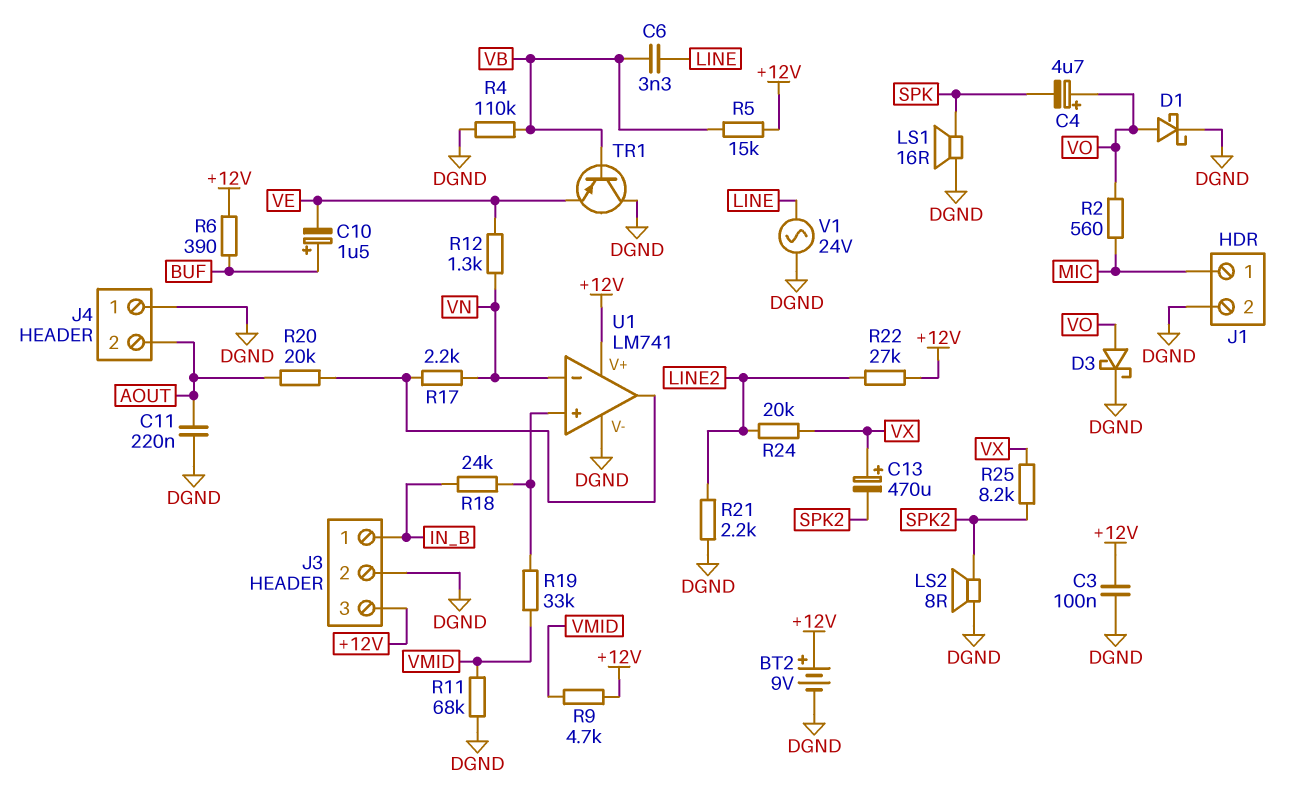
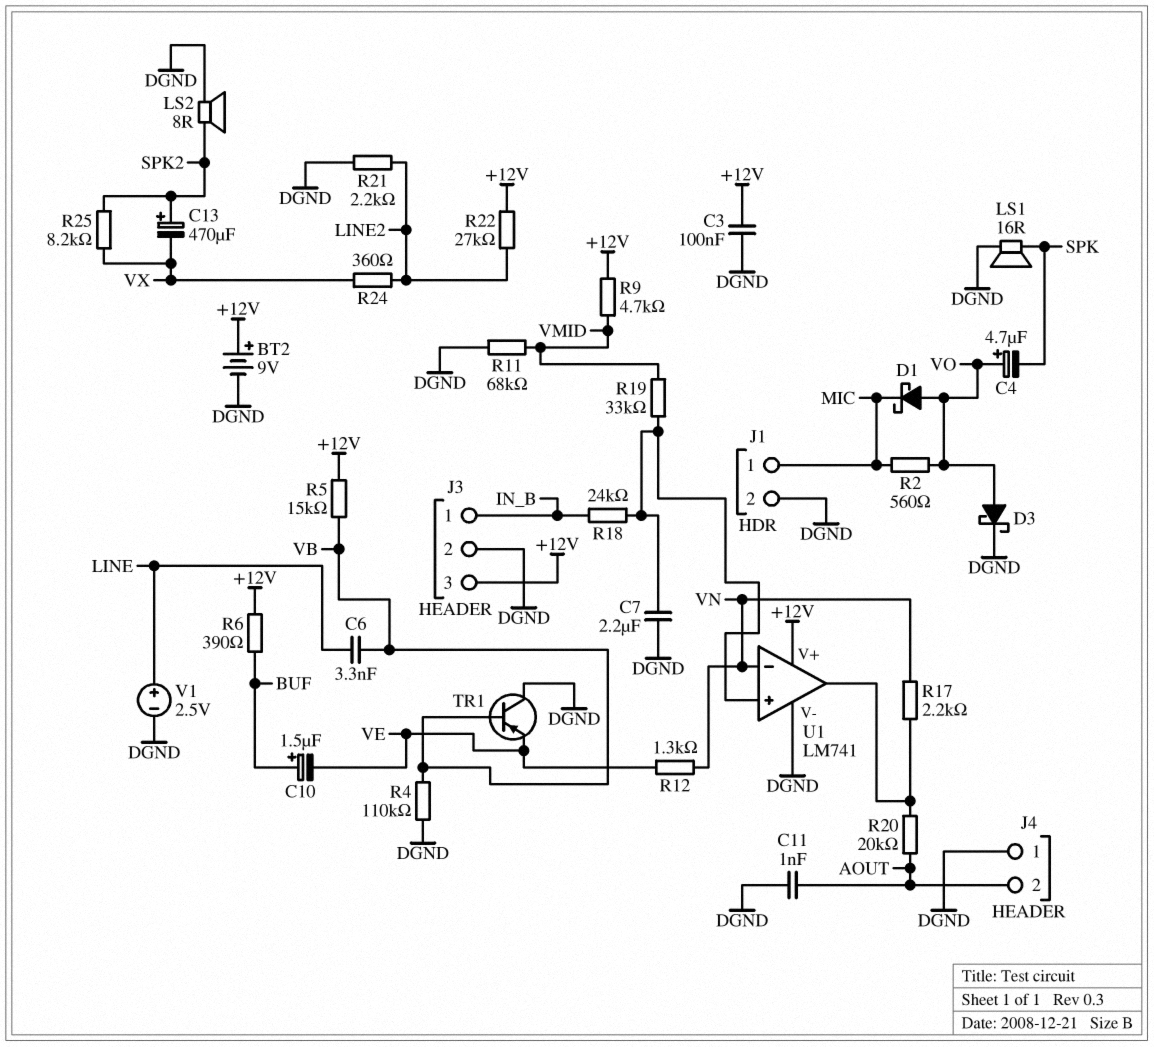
C7: none -> 2.2uF (DGND, U1/in+)
C11: 220nF (AOUT, DGND) -> 1nF (AOUT, DGND)
C13: 470uF (plus VX, minus SPK2) -> 470uF (plus SPK2, minus VX)
D1: schottky (A VO, K DGND) -> schottky (A VO, K MIC)
R24: 20k (LINE2, VX) -> 360 (LINE2, VX)
V1: AC 24V (DGND, LINE) -> 2.5V (plus LINE, minus DGND)

